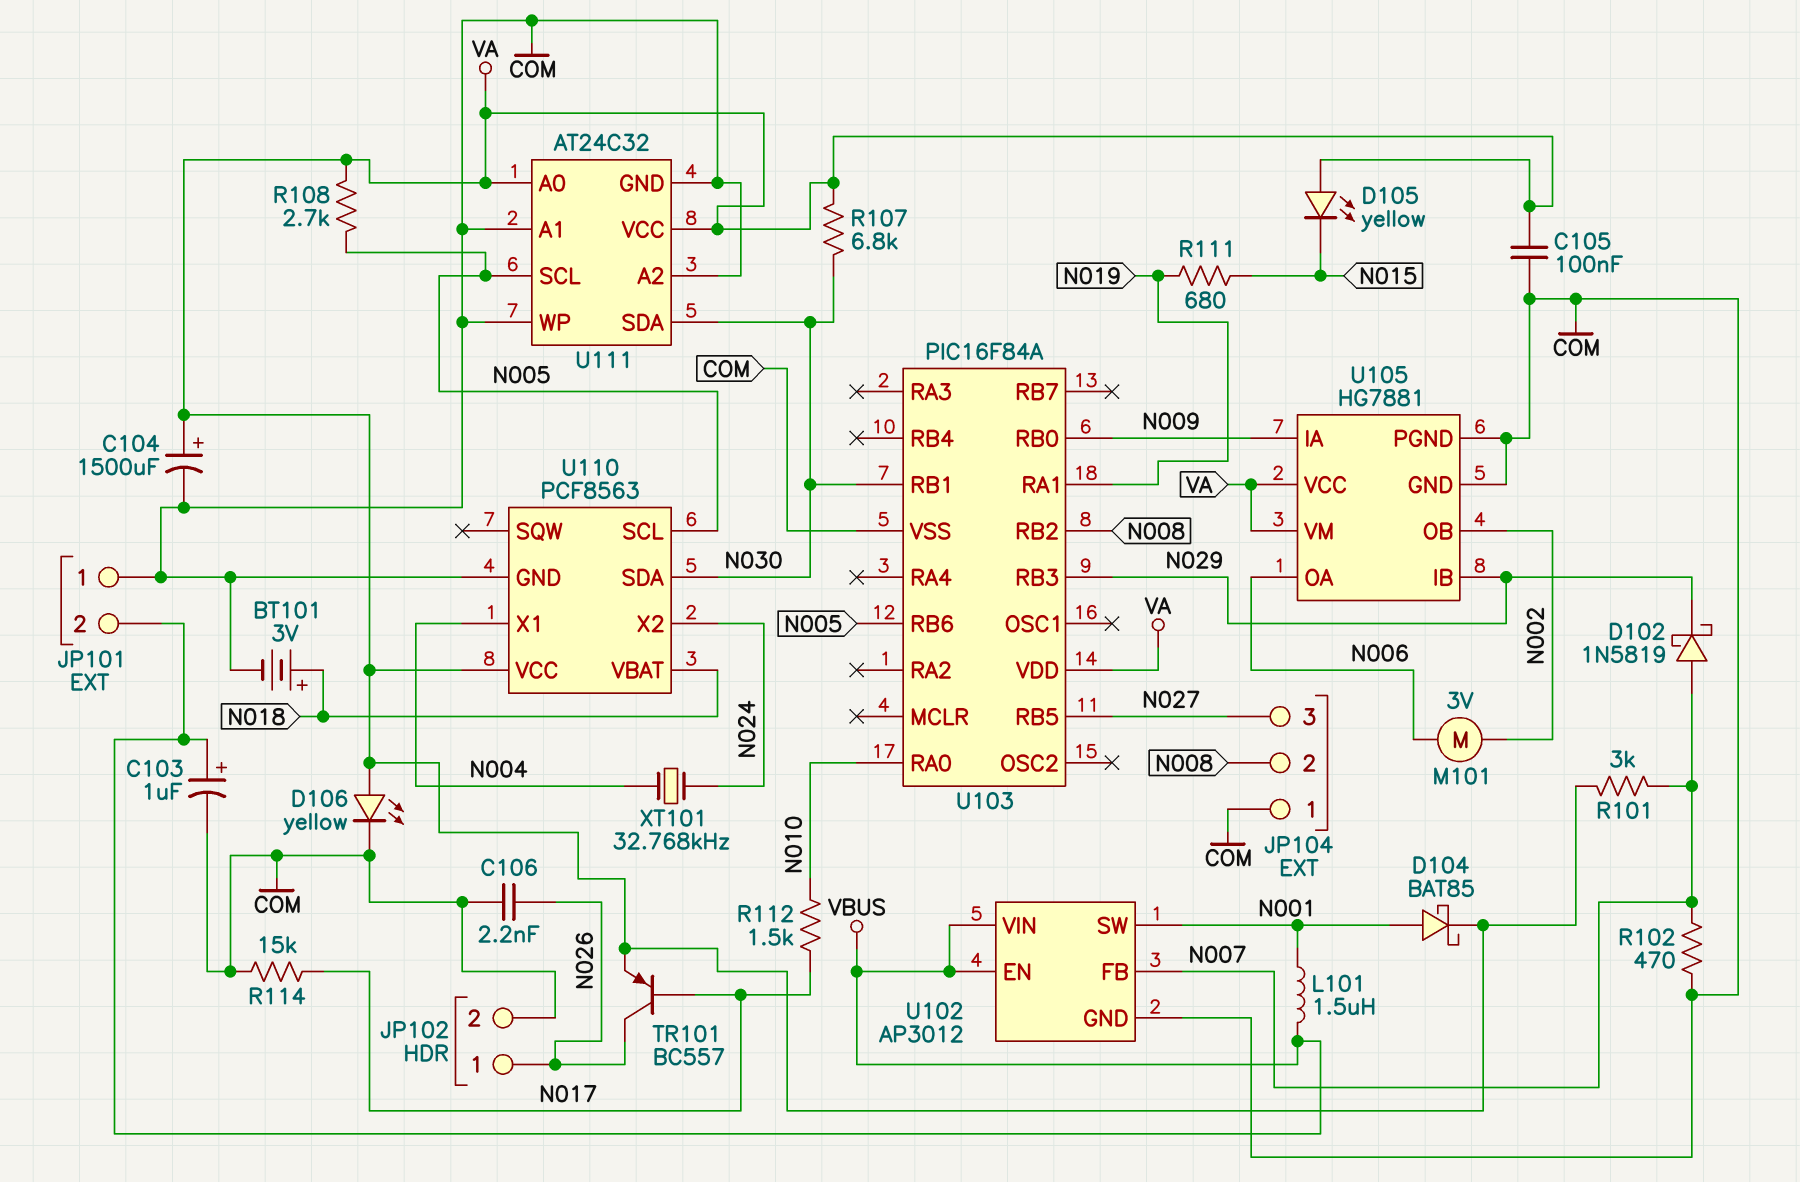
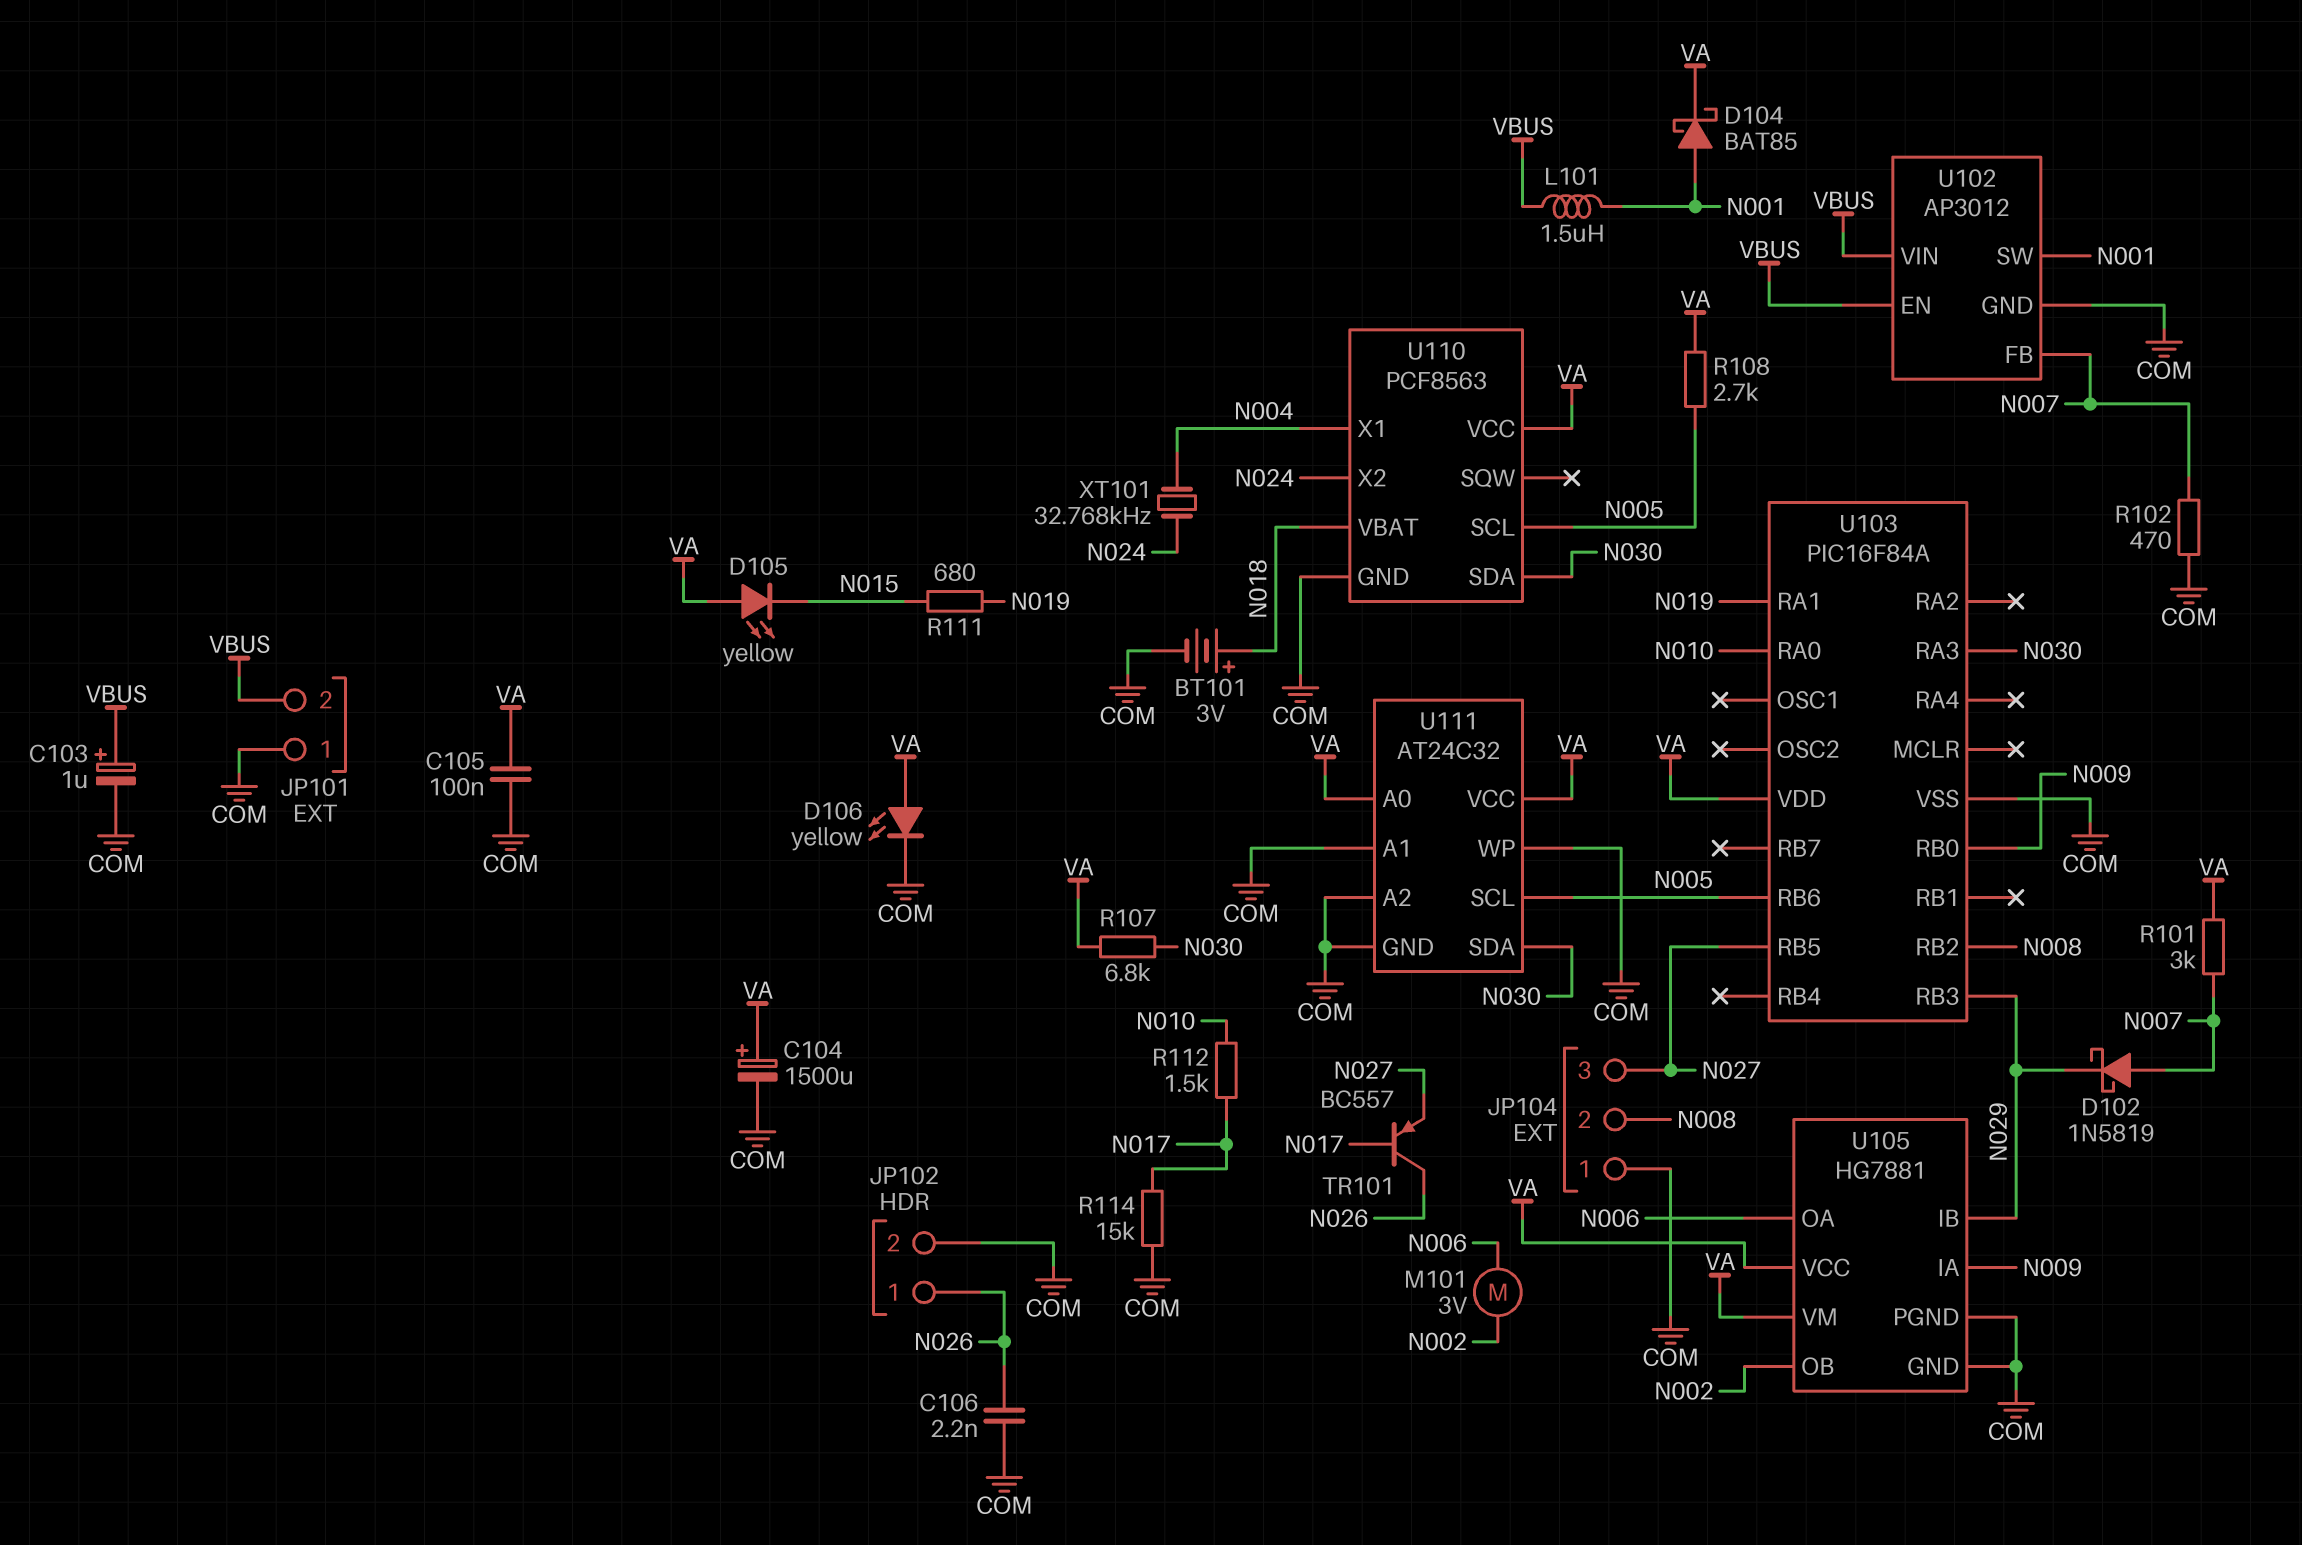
TR101: PNP BC557 (B N017, C N026, E VA) -> PNP BC557 (B N017, C N026, E N027)
U103 pin RA3: none -> N030
U103 pin RB1: N030 -> none

